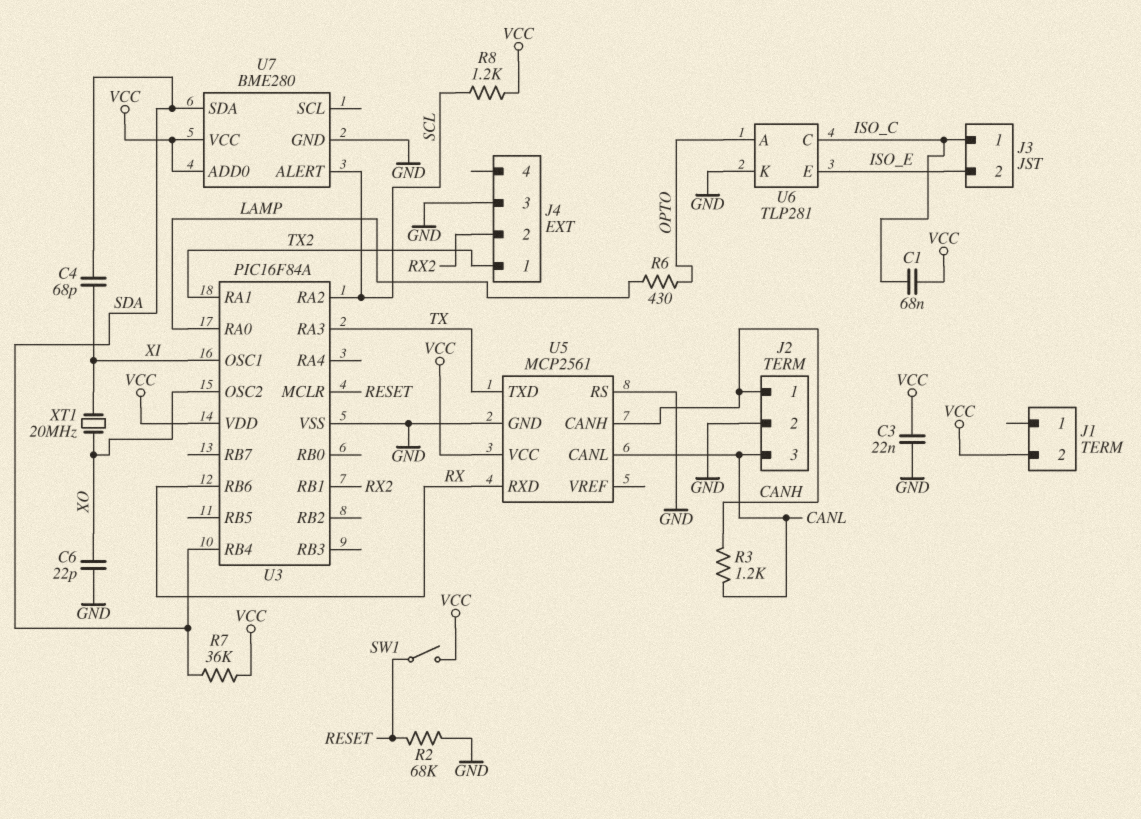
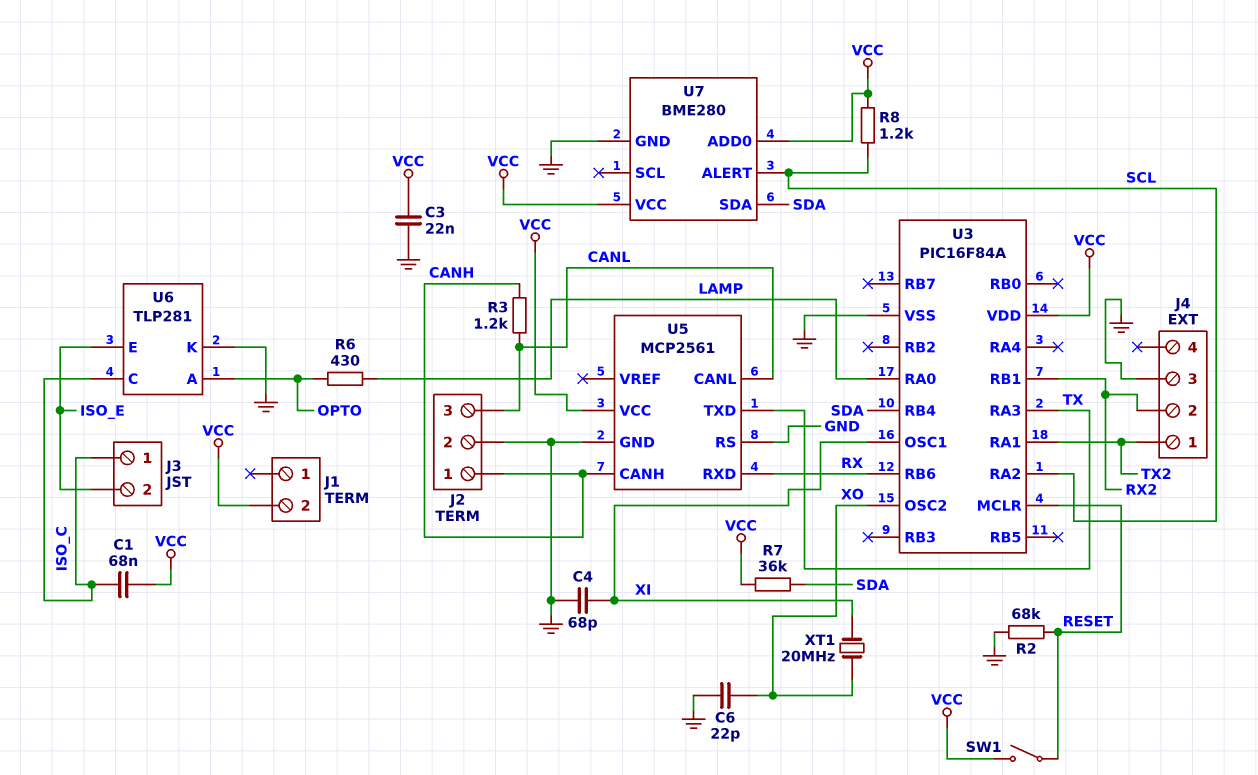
C4: 68pF (SDA, XI) -> 68pF (GND, XI)

